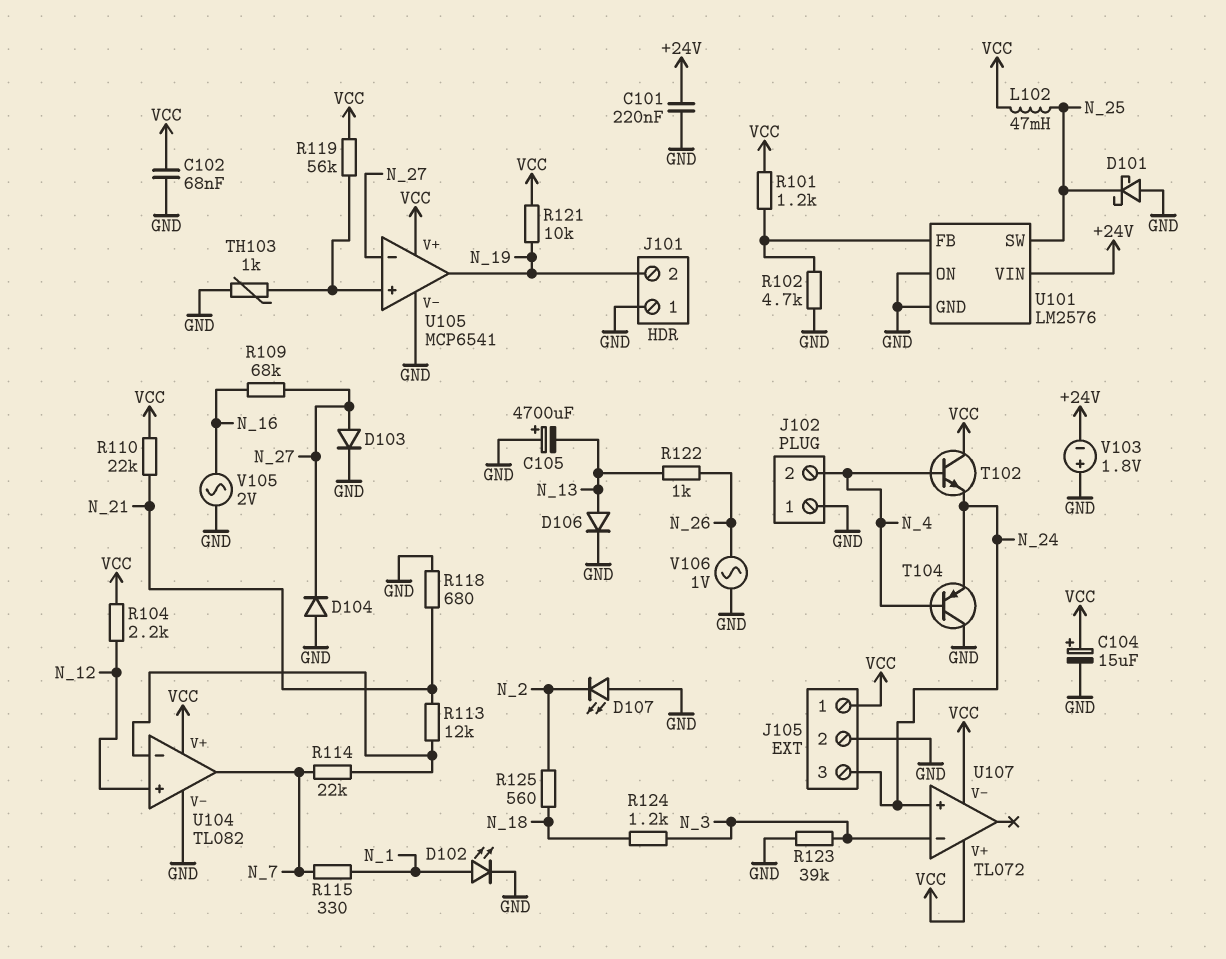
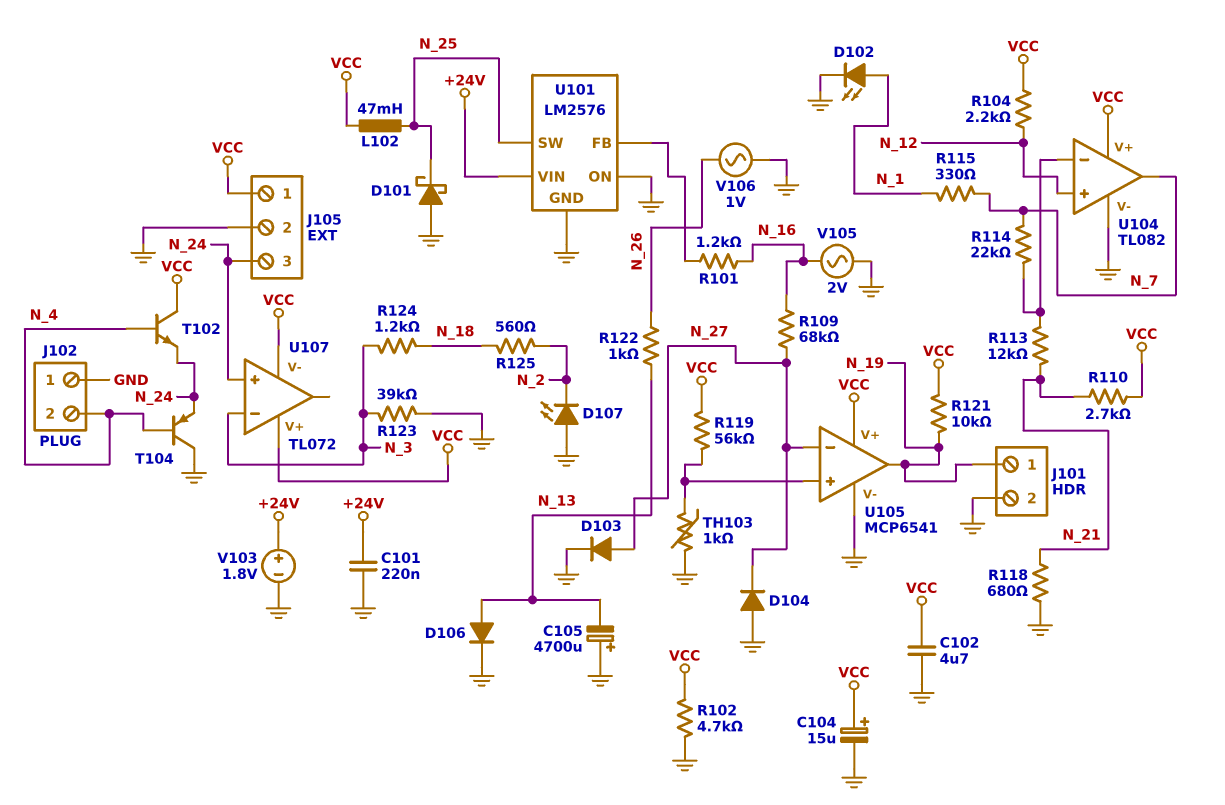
C102: 68nF (GND, VCC) -> 4.7uF (GND, VCC)
J101 pin 1: GND -> N_19
J101 pin 2: N_19 -> GND
R101: 1.2k (U101/FB, VCC) -> 1.2k (N_16, U101/FB)
R102: 4.7k (GND, U101/FB) -> 4.7k (GND, VCC)
R110: 22k (N_21, VCC) -> 2.7k (N_21, VCC)
V103: 1.8V (plus GND, minus +24V) -> 1.8V (plus +24V, minus GND)

